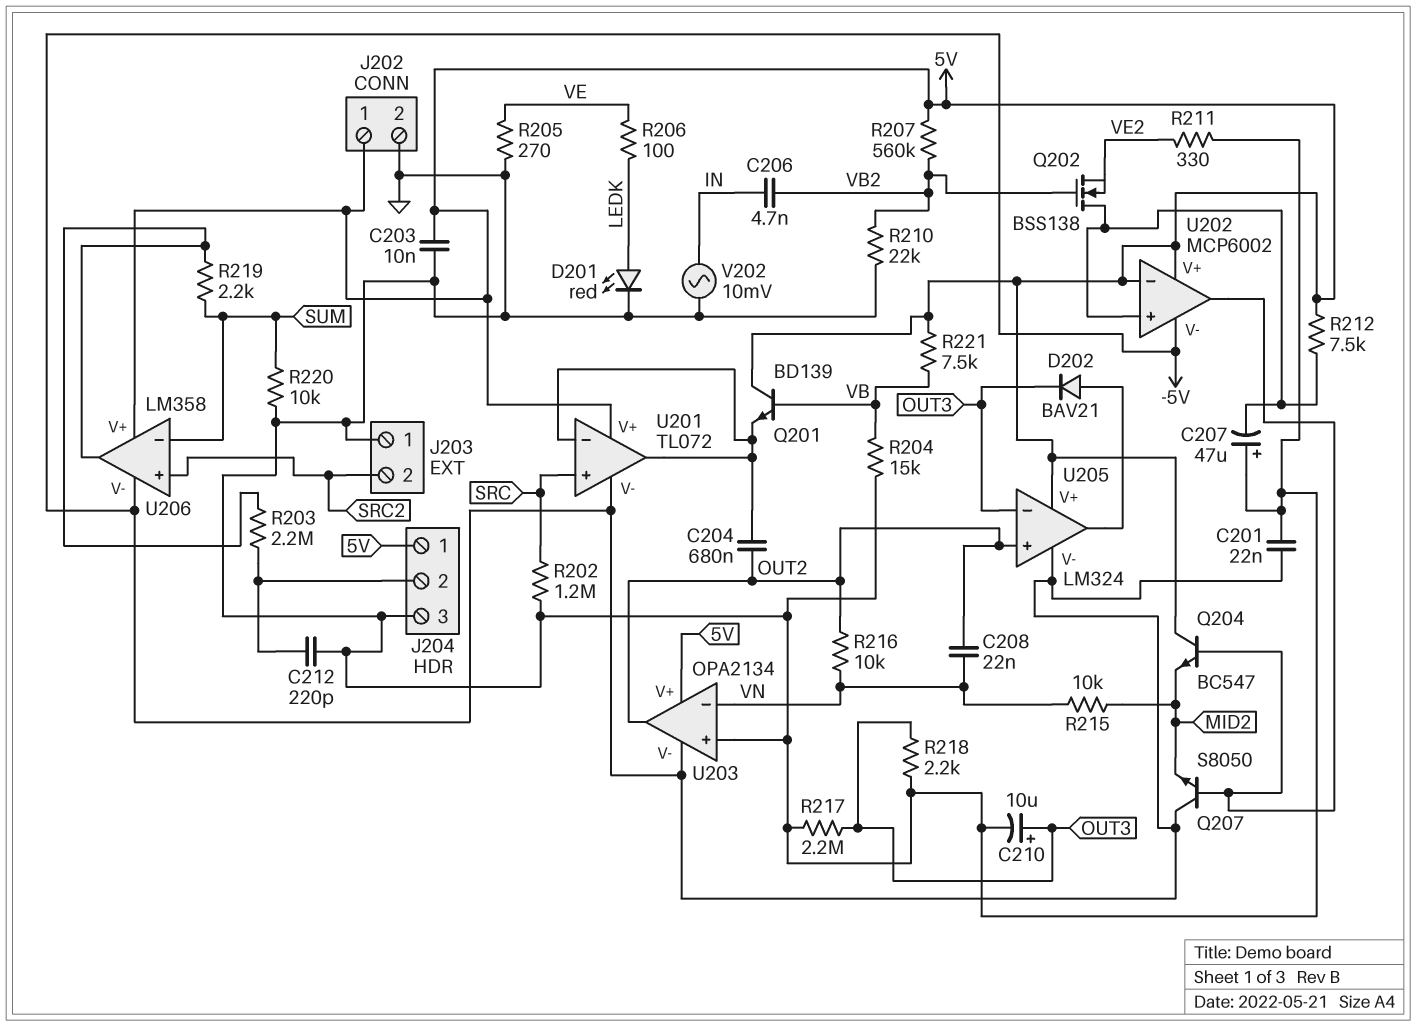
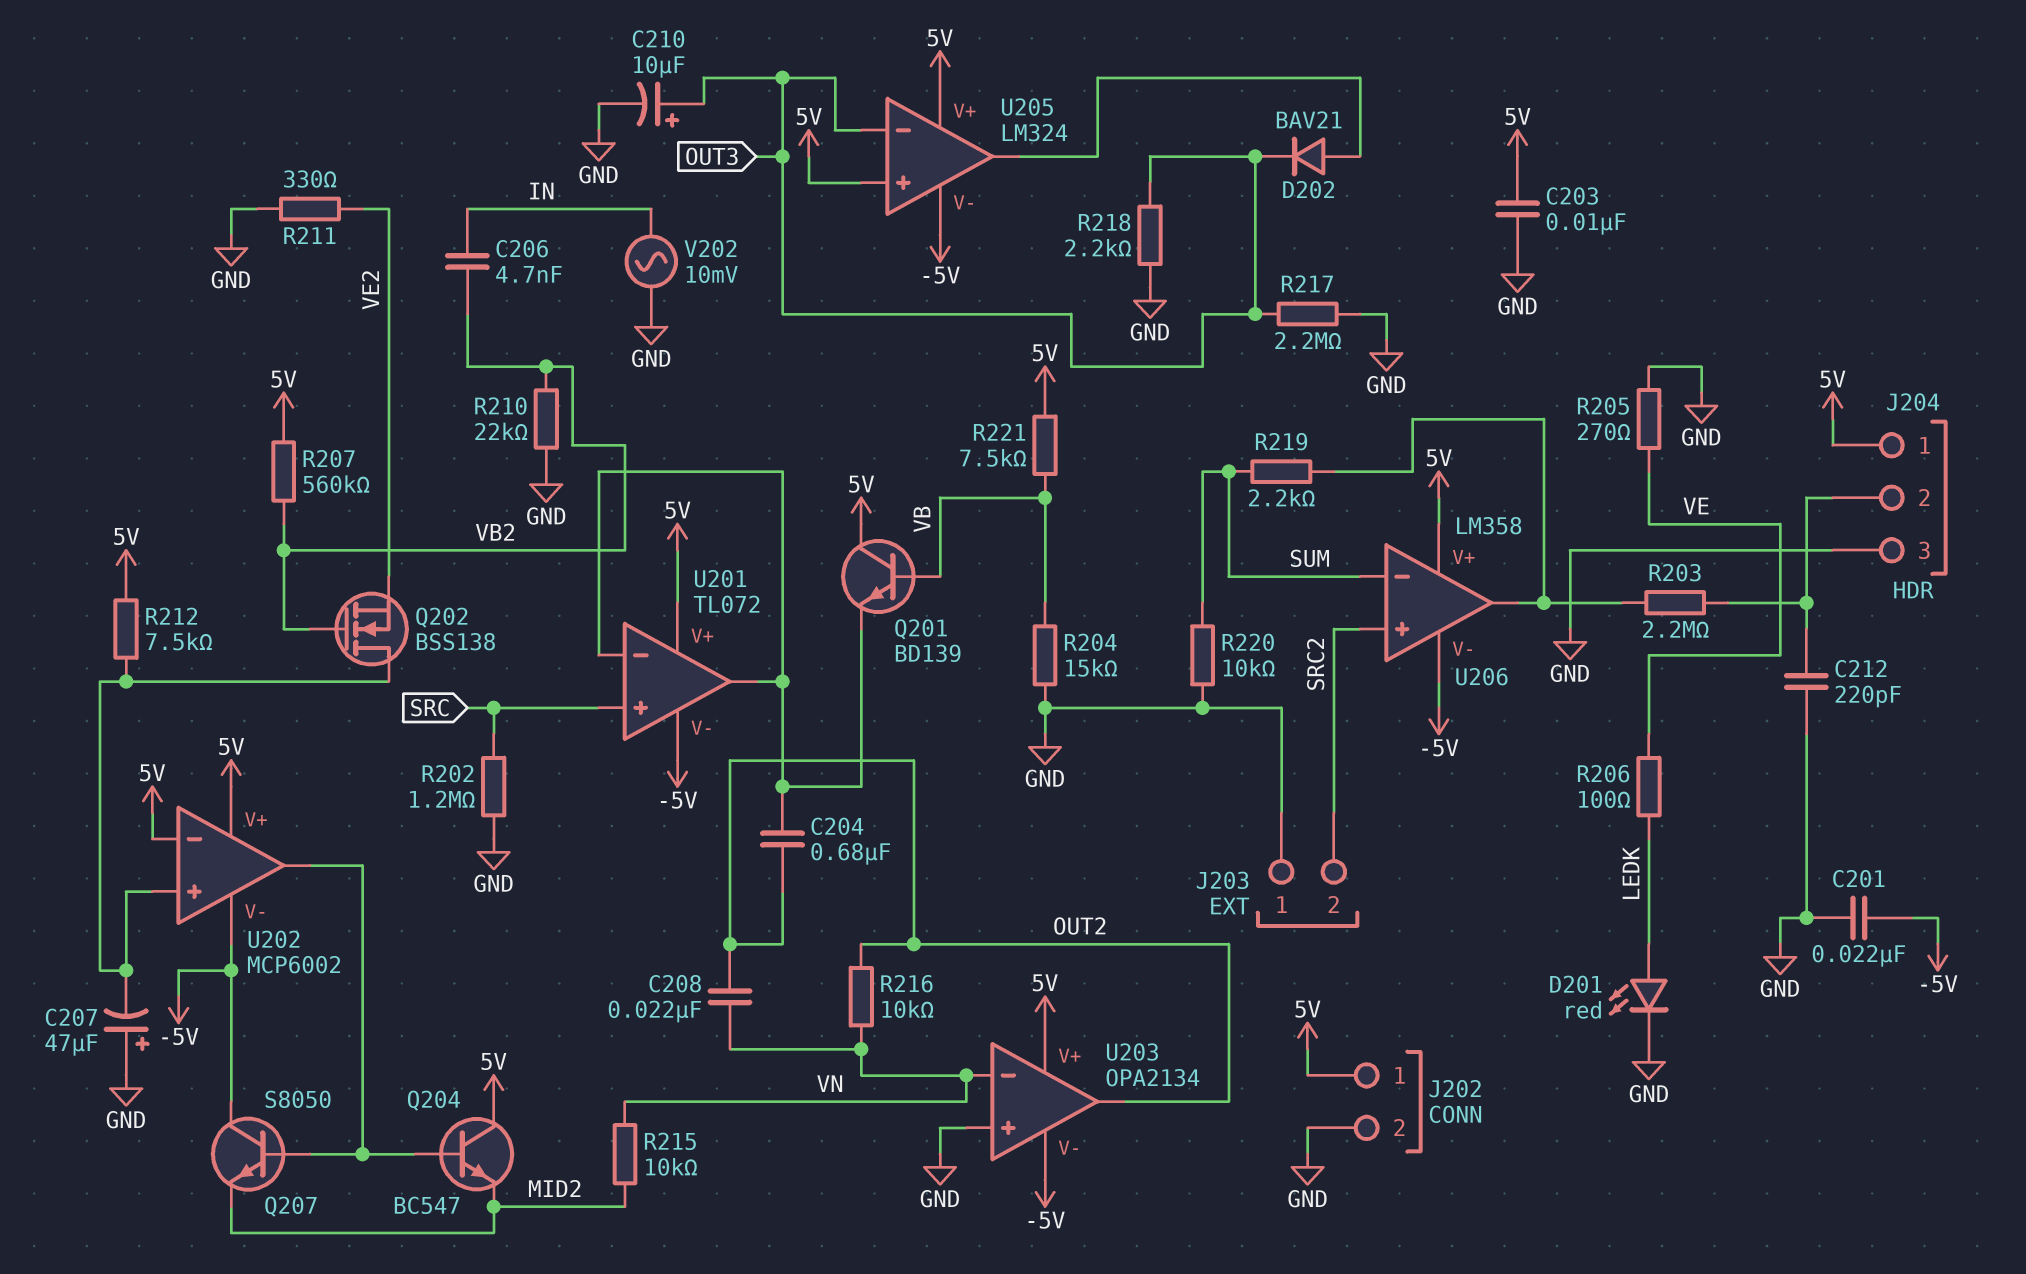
U205 pin in+: OUT2 -> 5V

